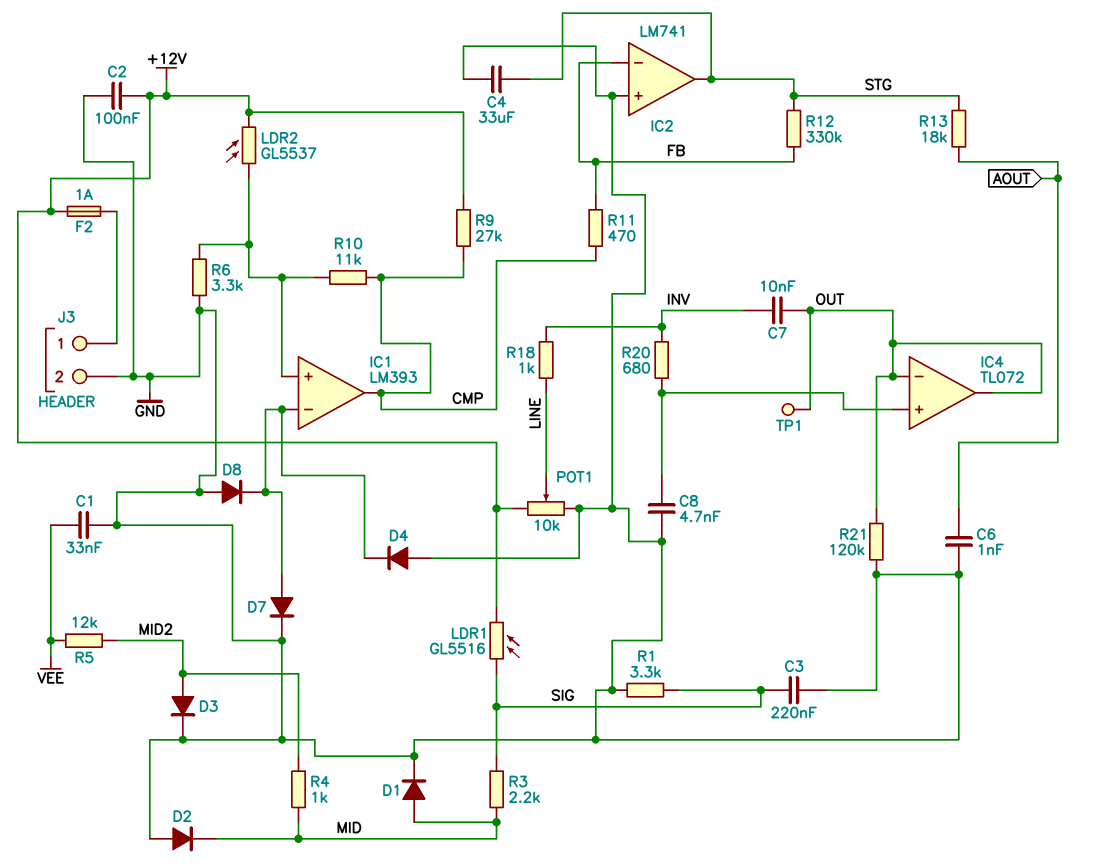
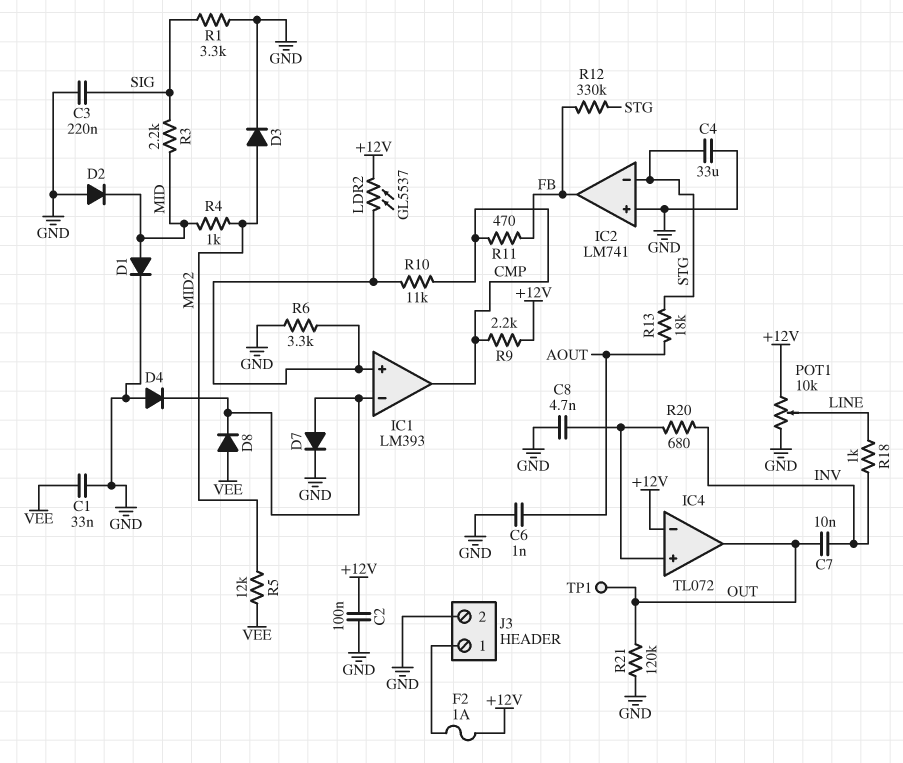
D8: diode (A GND, K IC1/in-) -> diode (A VEE, K IC1/in-)
IC2 pin in-: FB -> STG
IC2 pin out: STG -> FB
IC4 pin in-: OUT -> +12V
LDR1: GL5516 (+12V, SIG) -> none
R9: 27k (+12V, CMP) -> 2.2k (+12V, CMP)

